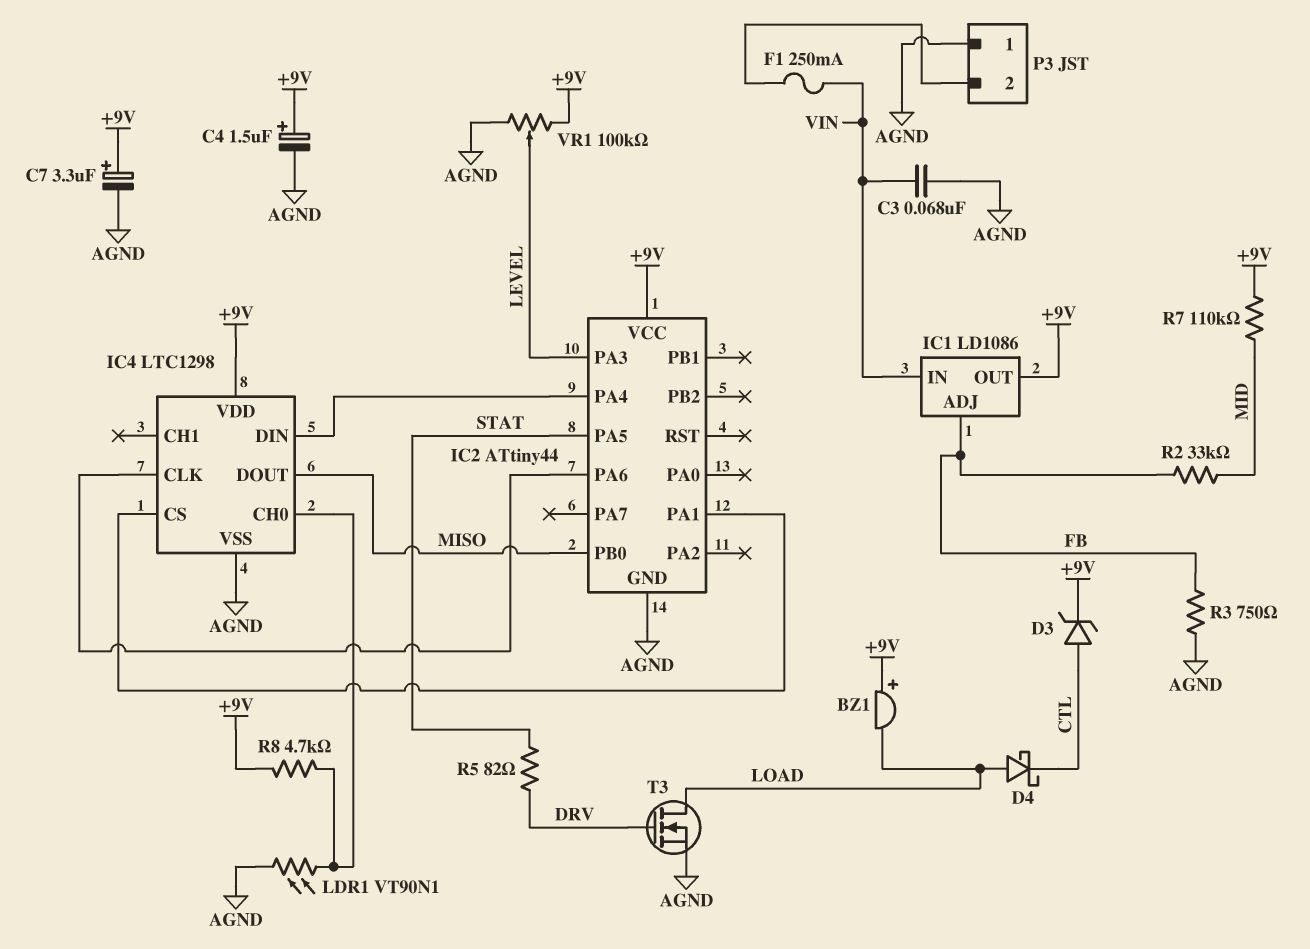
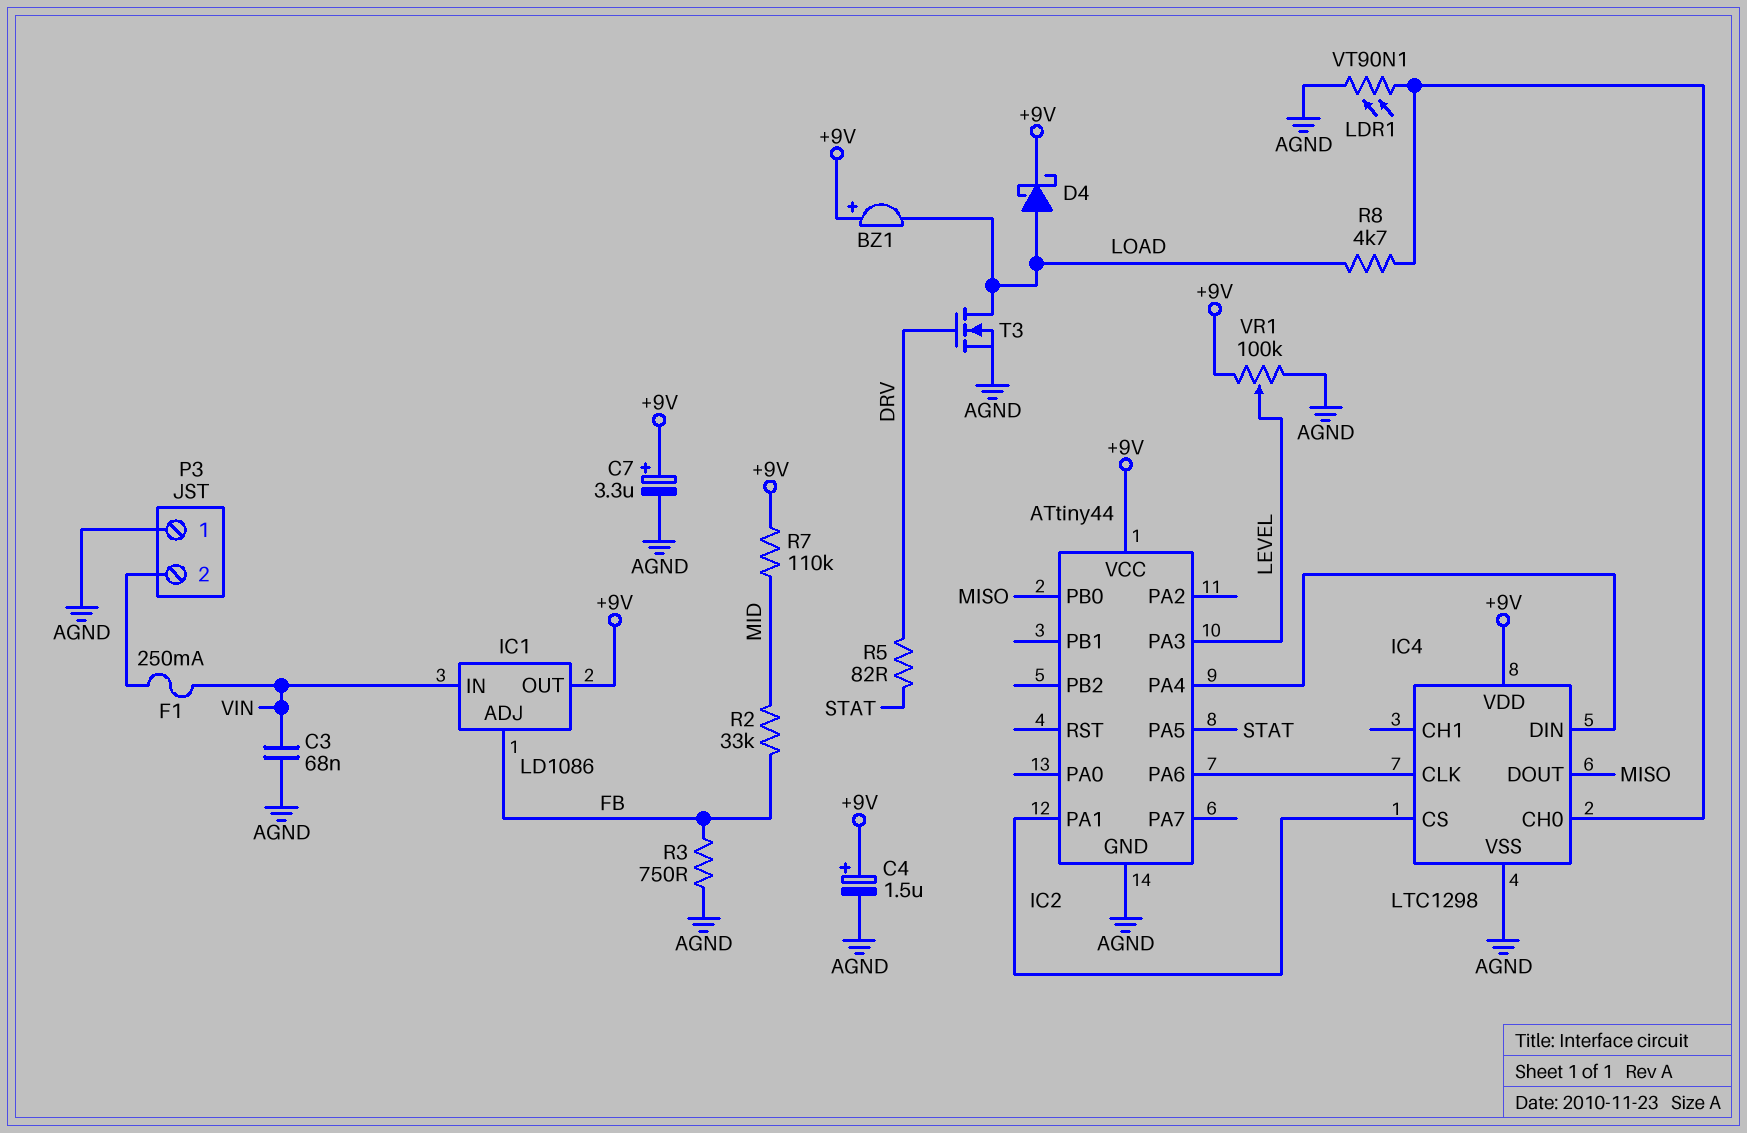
D3: zener (A CTL, K +9V) -> none
D4: schottky (A LOAD, K CTL) -> schottky (A LOAD, K +9V)
R8: 4.7k (+9V, IC4/CH0) -> 4.7k (IC4/CH0, LOAD)

